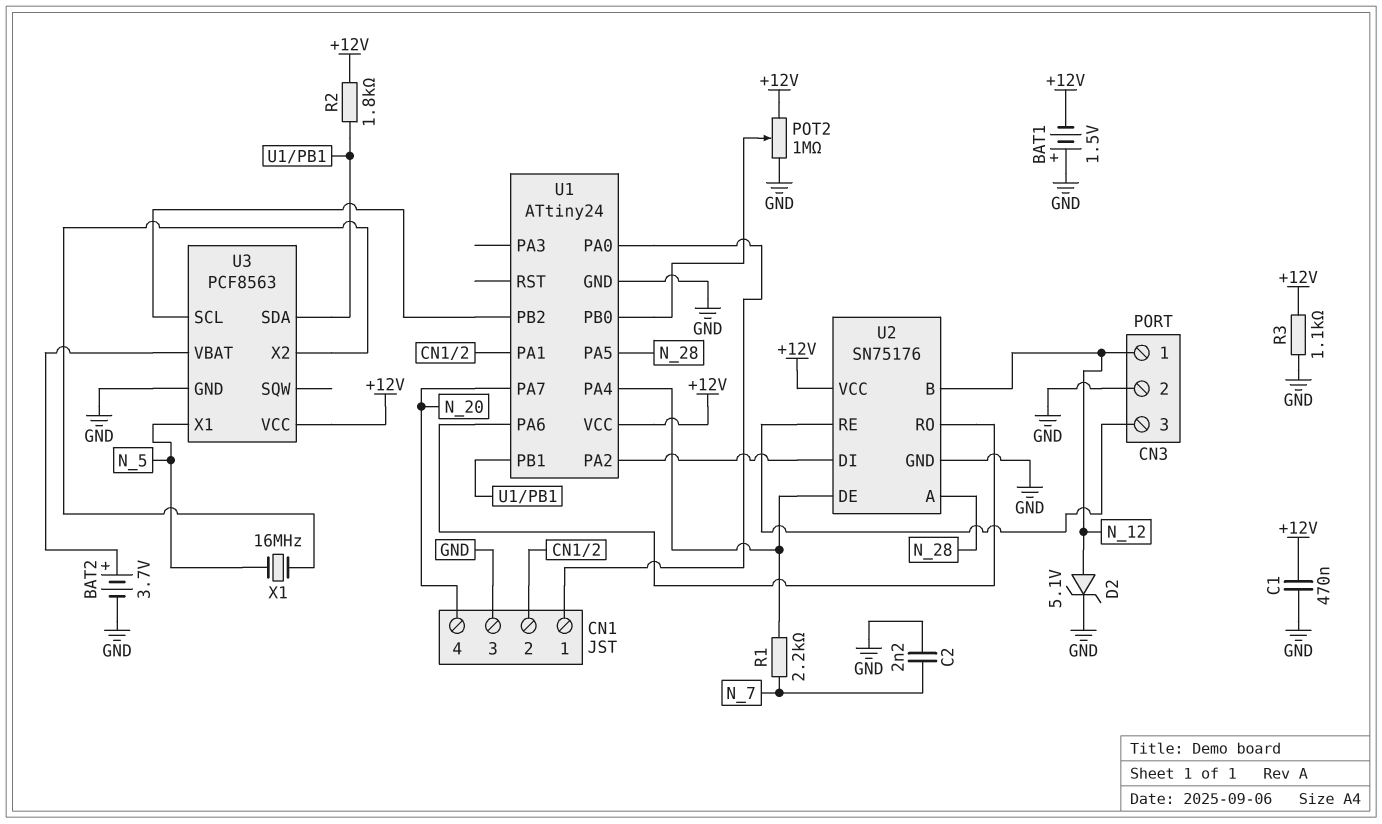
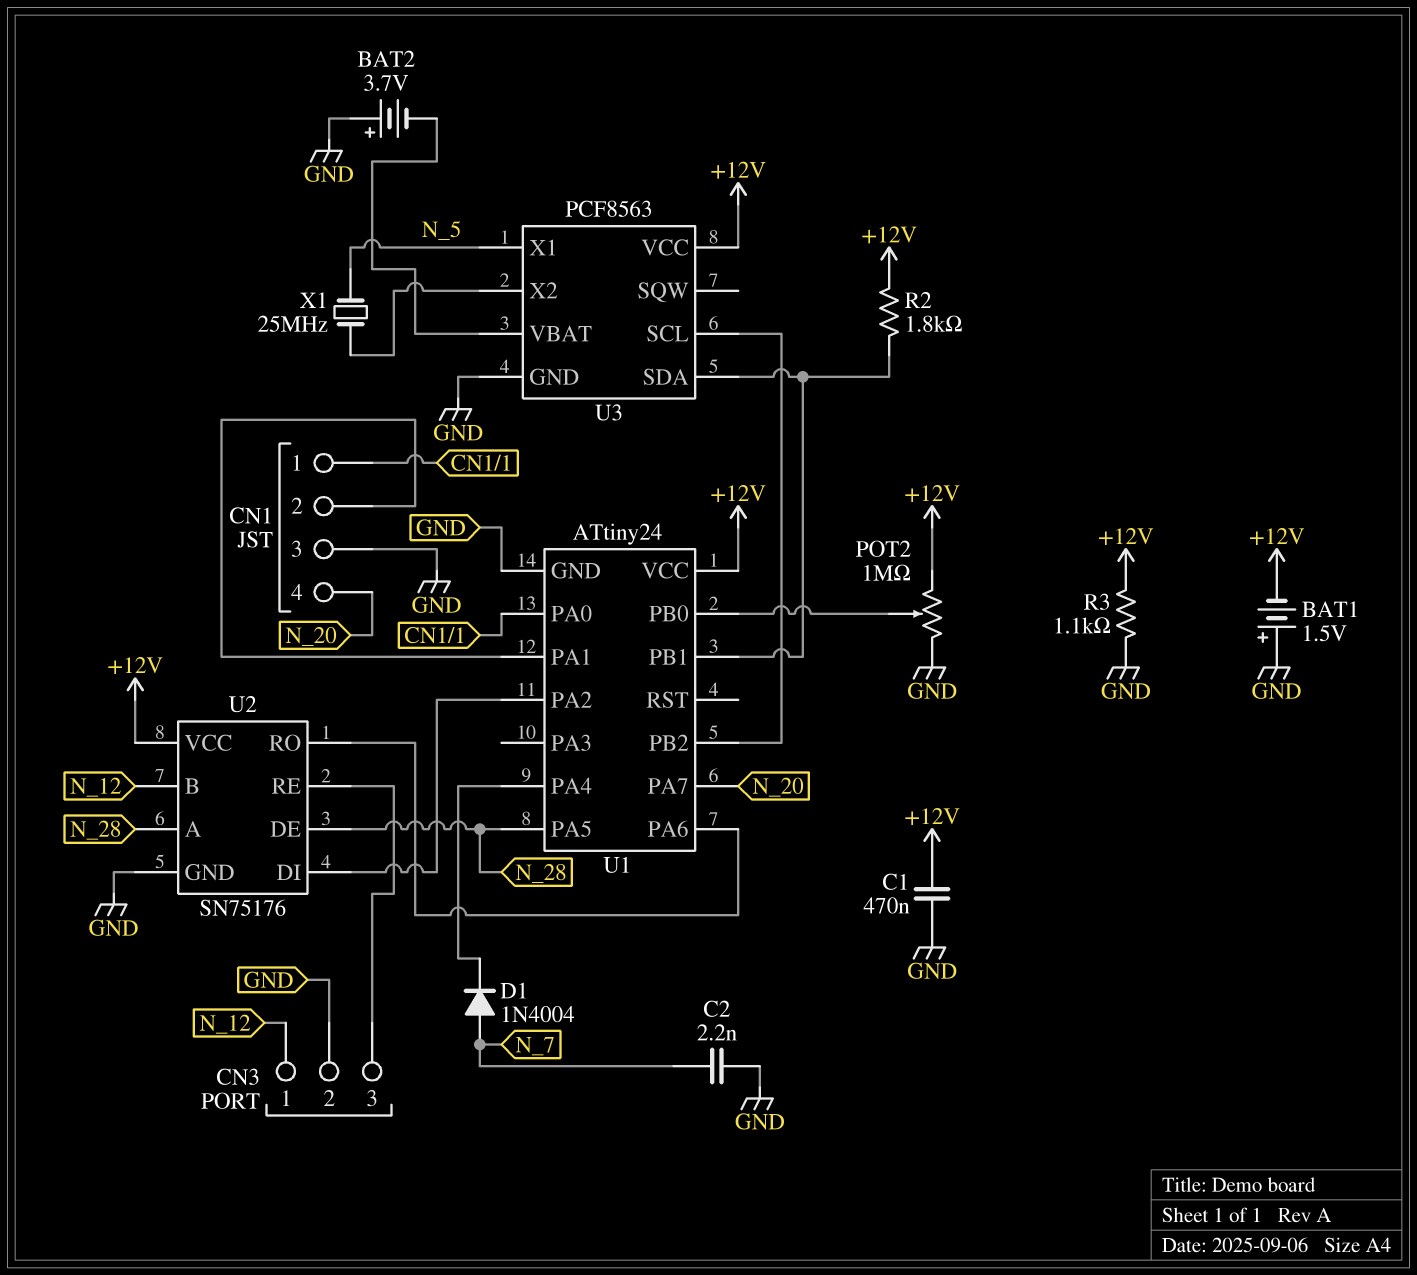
BAT2: 3.7V (plus U3/VBAT, minus GND) -> 3.7V (plus GND, minus U3/VBAT)
D1: none -> diode 1N4004 (A N_7, K U1/PA4)
D2: zener 5.1V (A N_12, K GND) -> none
R1: 2.2k (N_7, U1/PA4) -> none
U2 pin DE: U1/PA4 -> N_28
X1: 16MHz (N_5, U3/X2) -> 25MHz (N_5, U3/X2)

